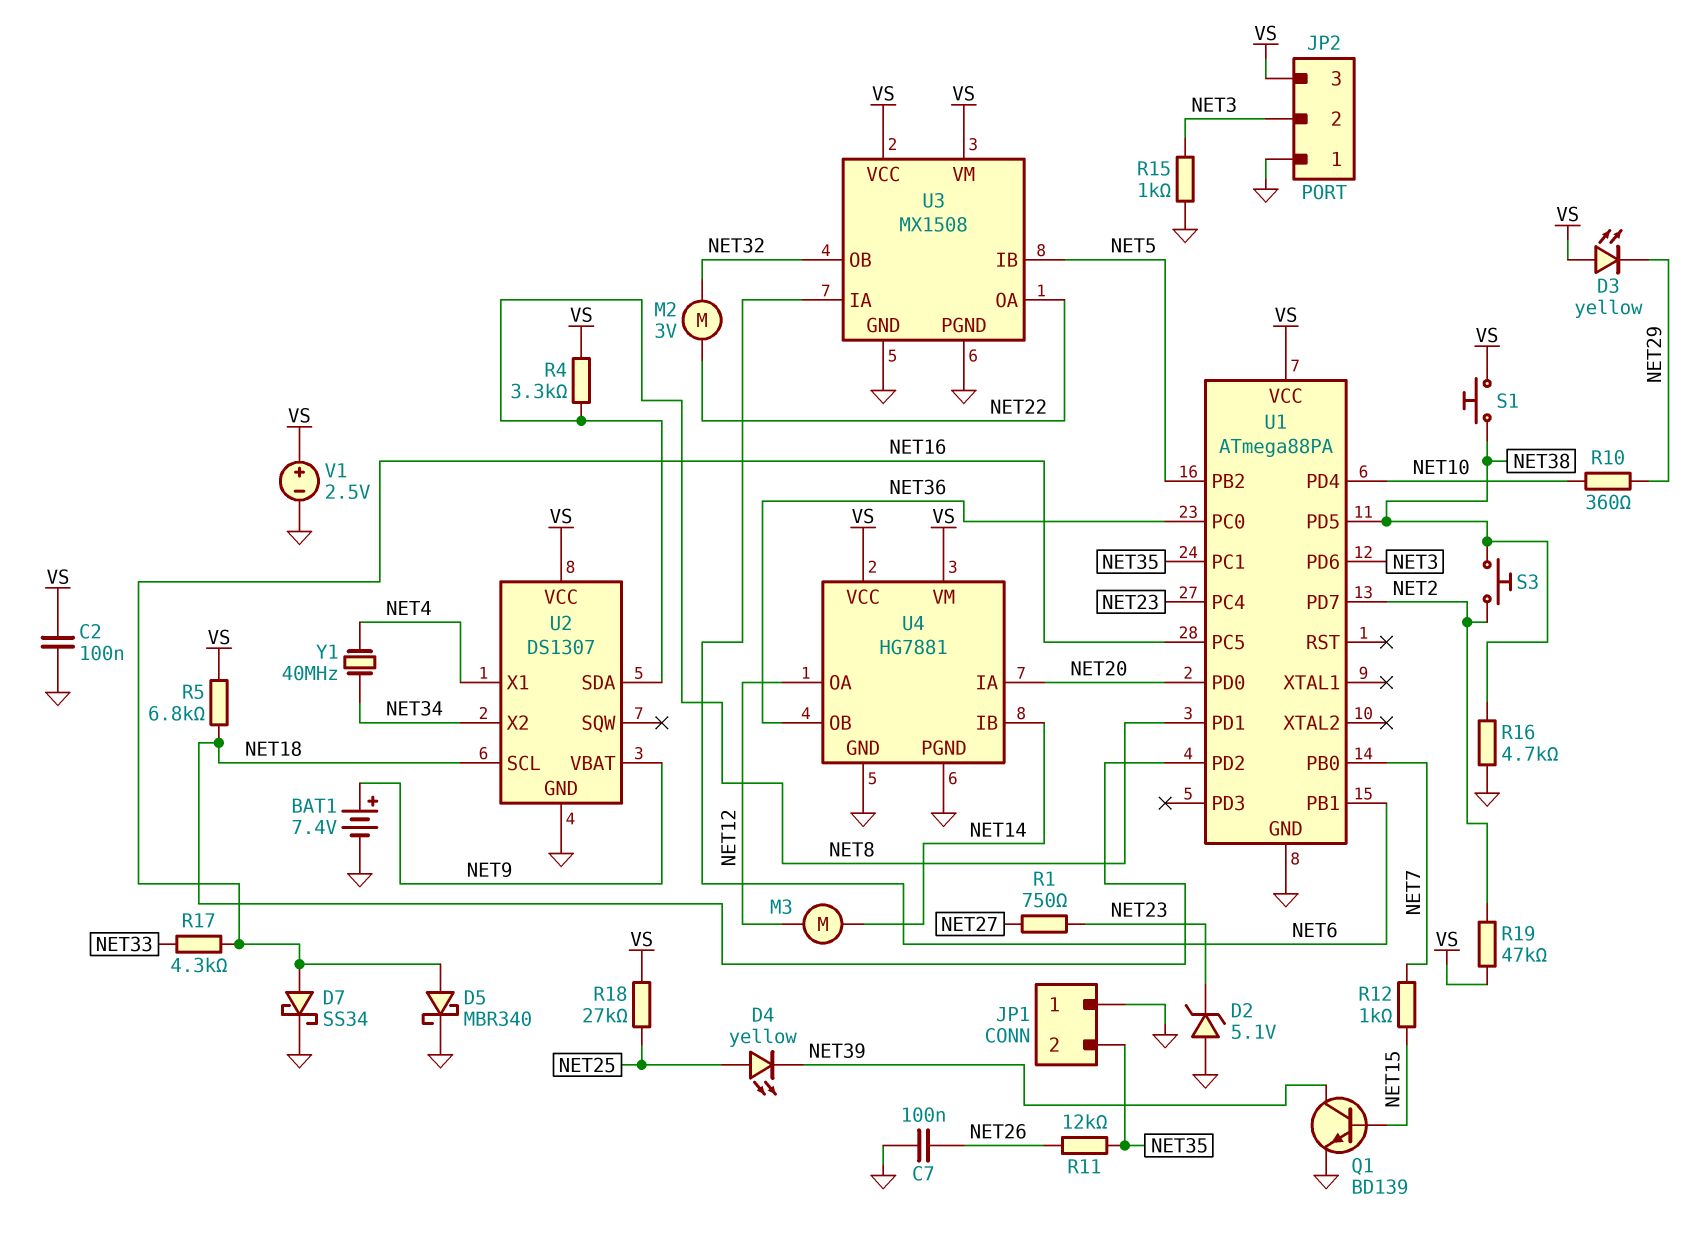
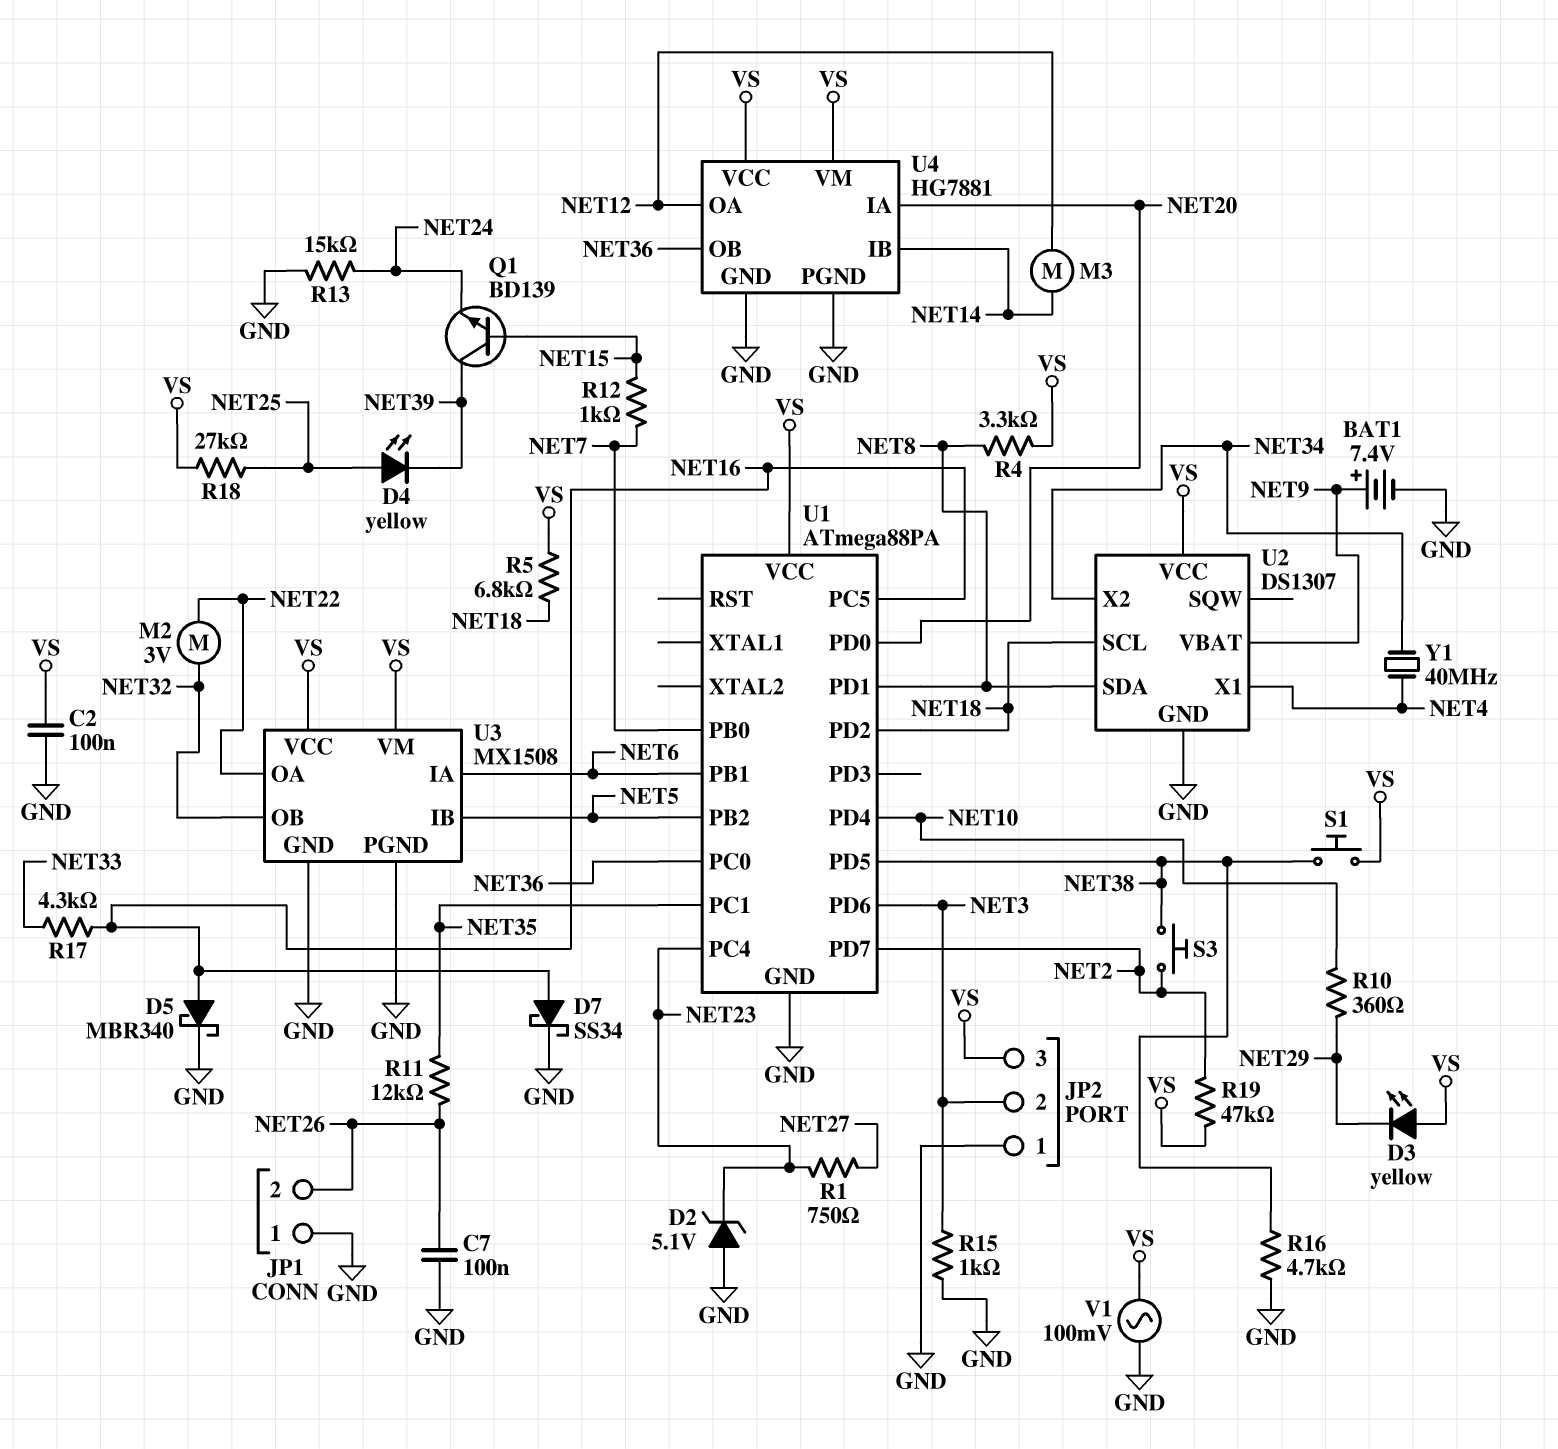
JP1 pin 2: NET35 -> NET26
Q1: NPN BD139 (B NET15, C NET39, E GND) -> NPN BD139 (B NET15, C NET39, E NET24)
R13: none -> 15k (GND, NET24)
V1: 2.5V (plus VS, minus GND) -> AC 100mV (GND, VS)

